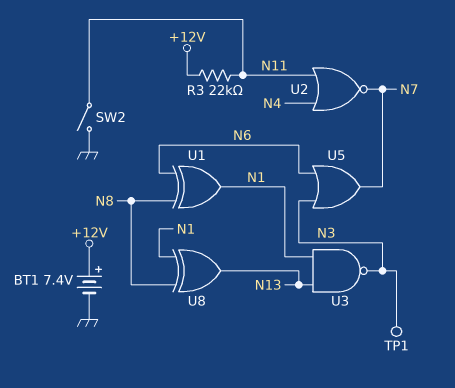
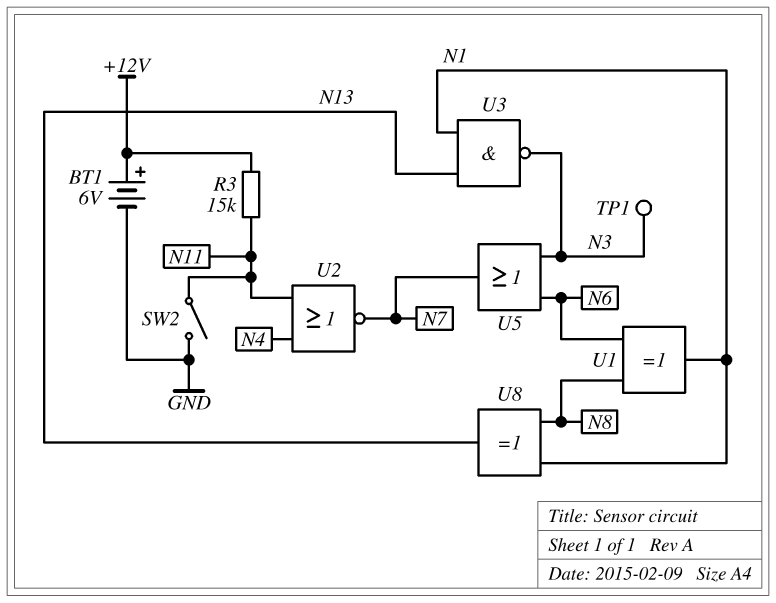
BT1: 7.4V (plus +12V, minus GND) -> 6V (plus +12V, minus GND)
R3: 22k (+12V, N11) -> 15k (+12V, N11)

